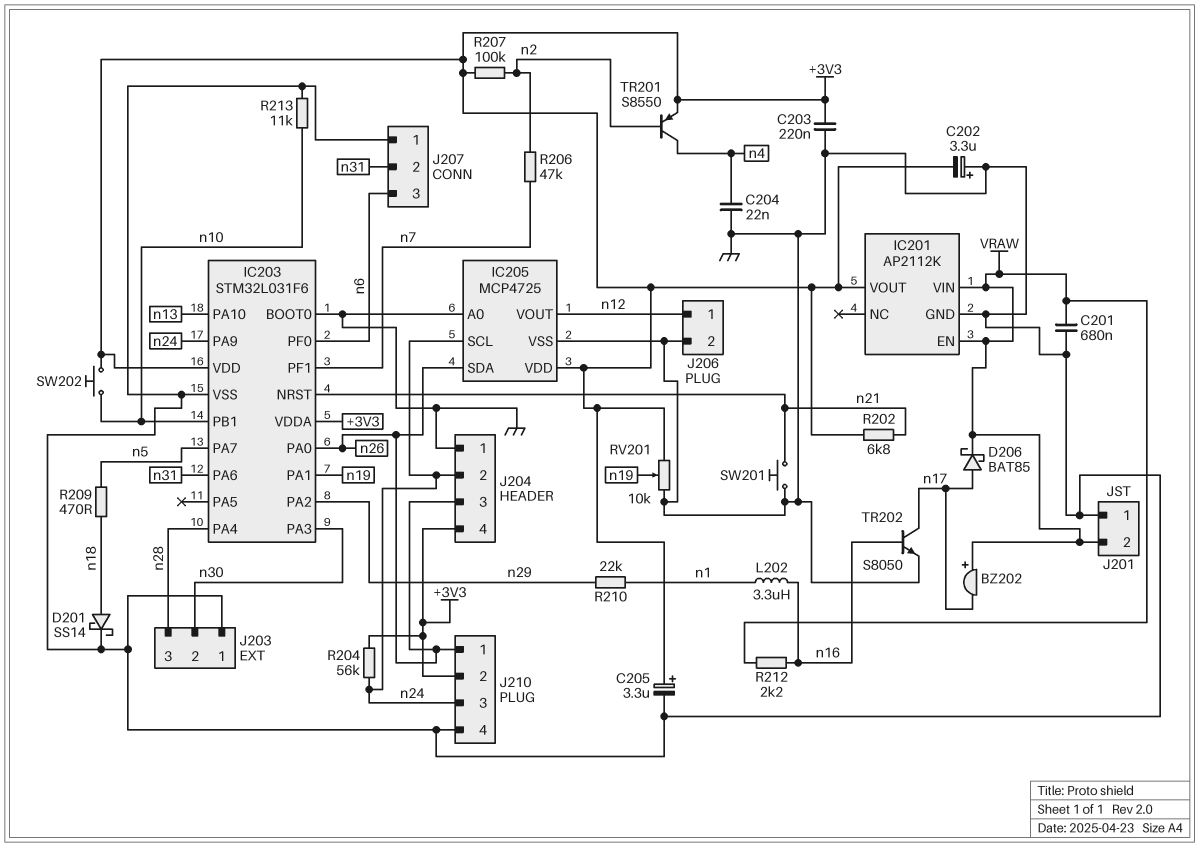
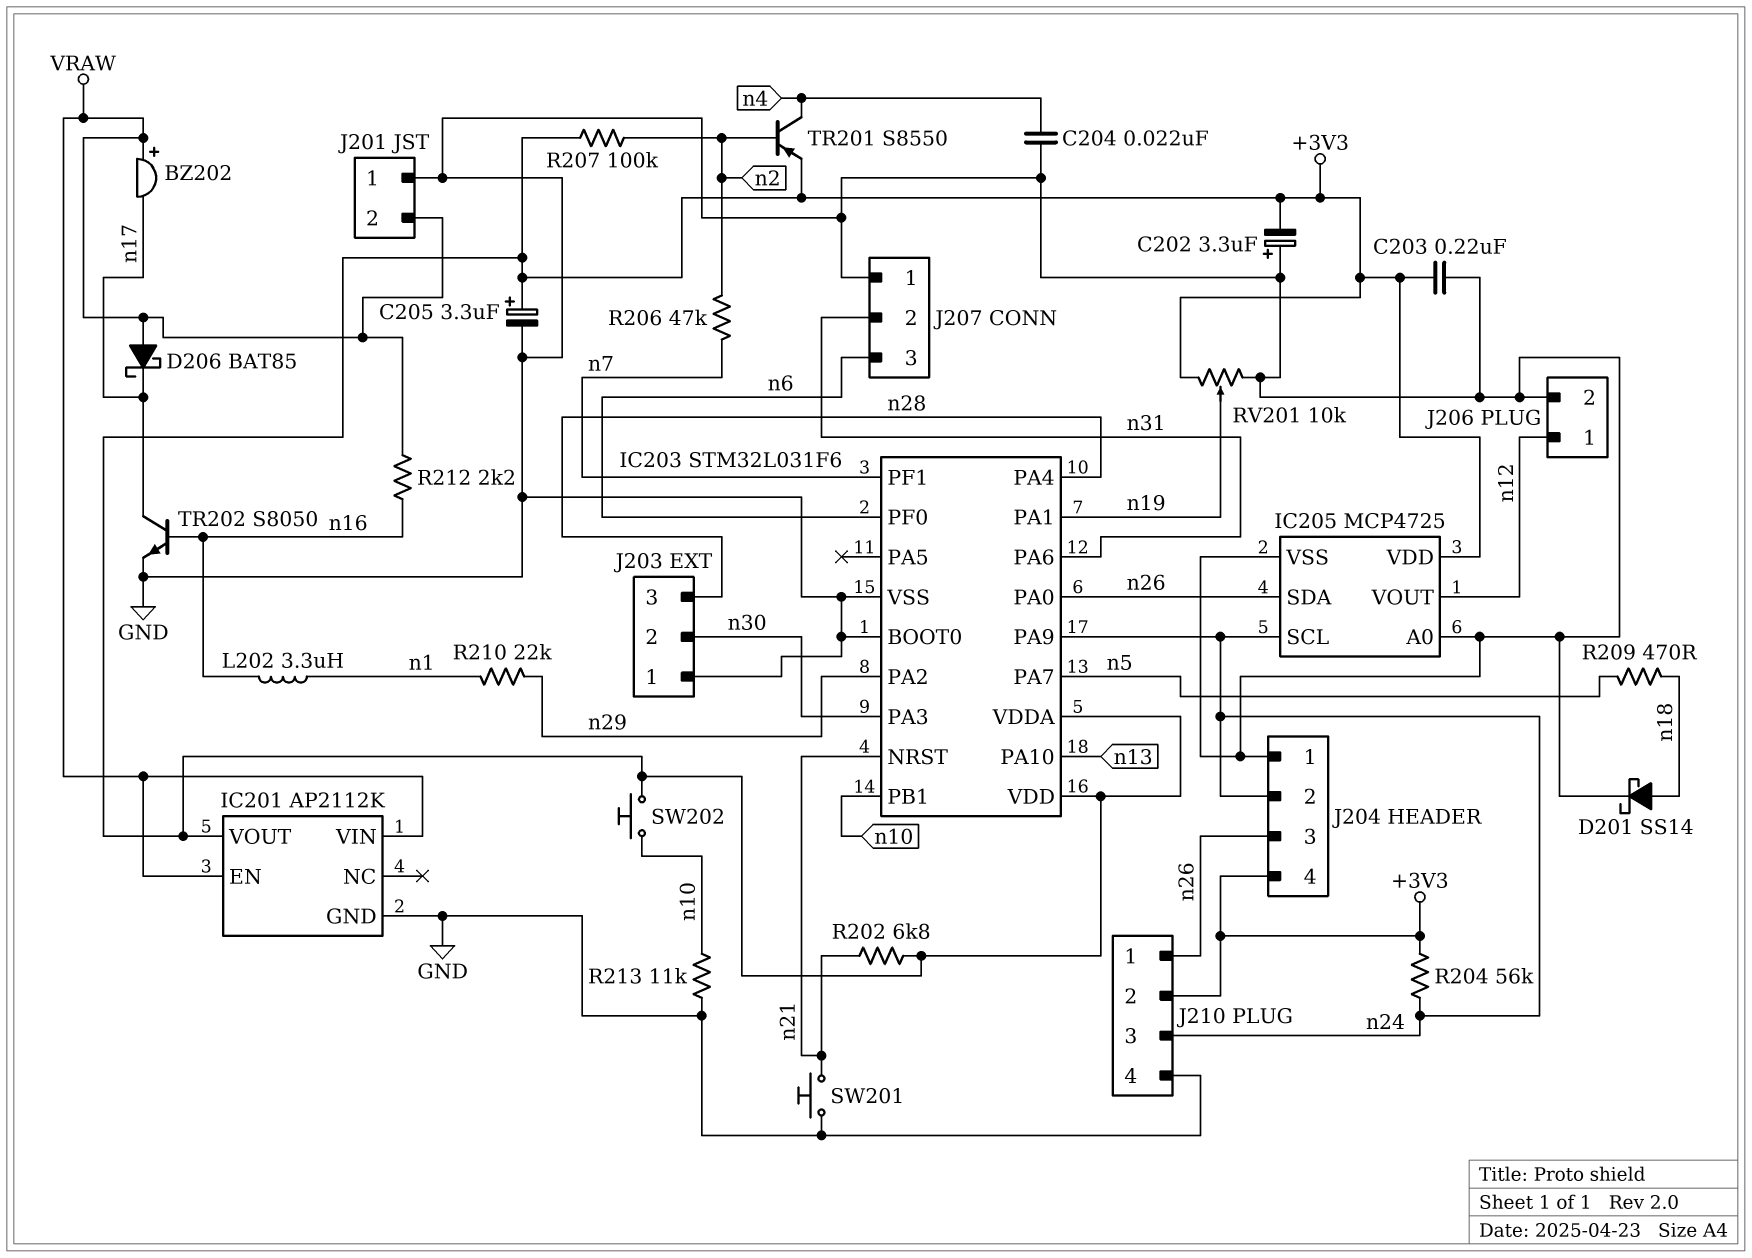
C201: 680nF (GND, VRAW) -> none
D206: schottky BAT85 (A n17, K VRAW) -> schottky BAT85 (A VRAW, K n17)

